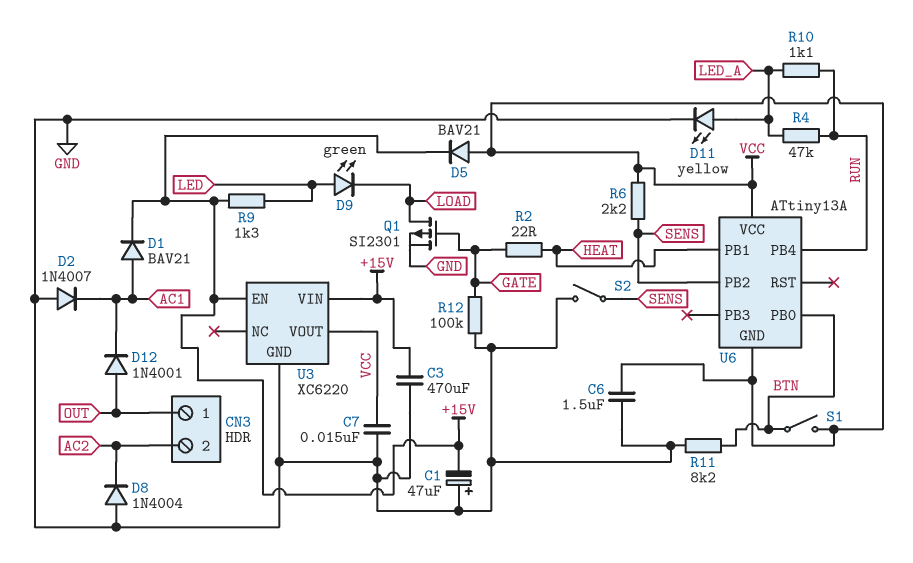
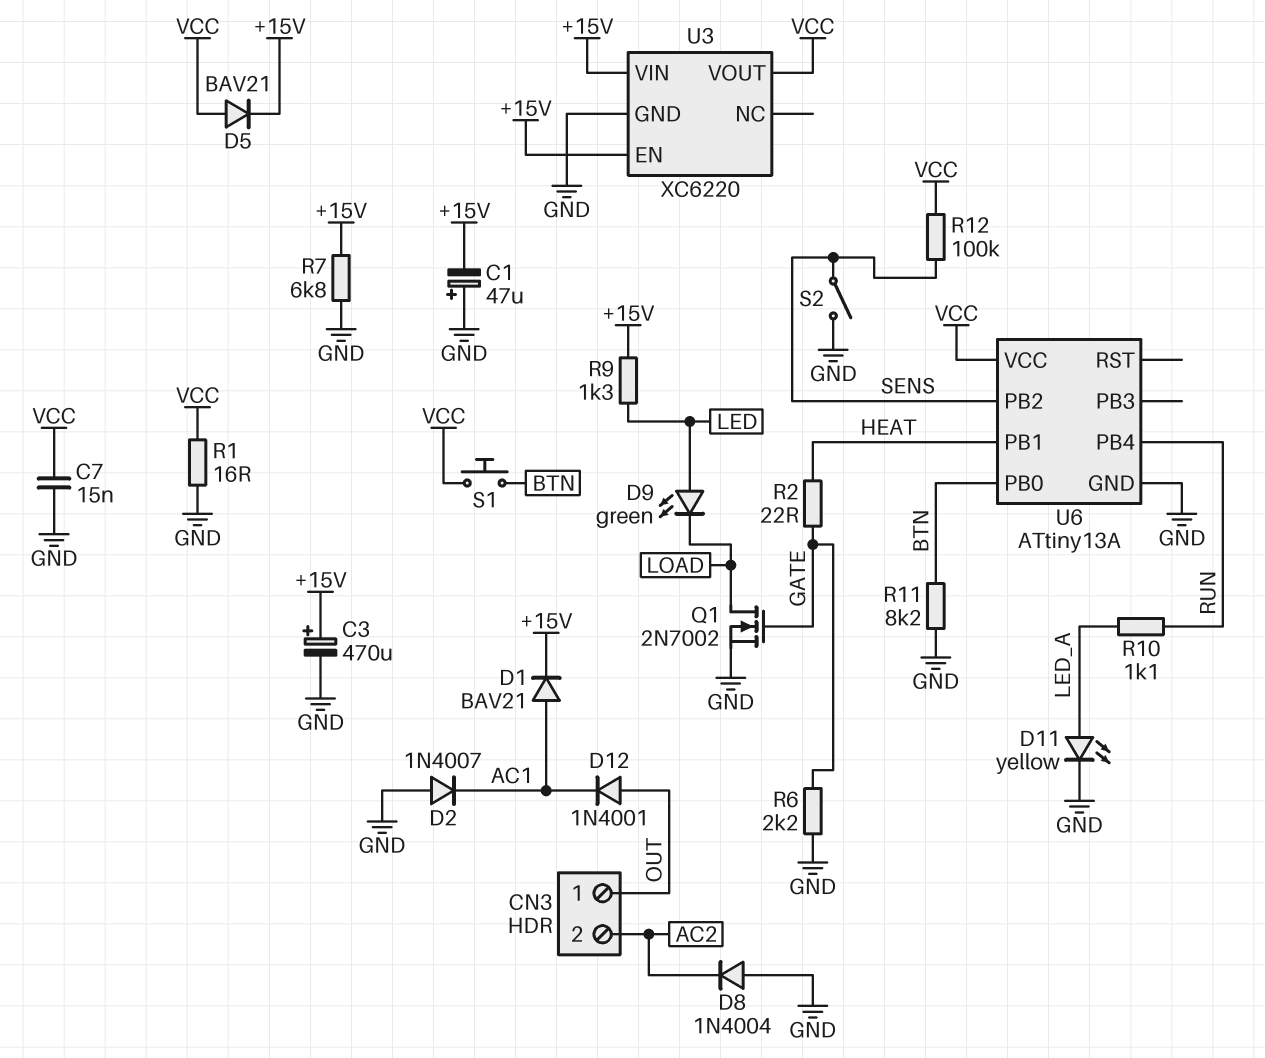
C3: 470uF (+15V, GND) -> 470uF (plus +15V, minus GND)
C6: 1.5uF (GND, VCC) -> none
Q1: PMOS SI2301 (G GATE, D LOAD, S GND) -> NMOS 2N7002 (G GATE, D LOAD, S GND)
R1: none -> 16 (GND, VCC)
R4: 47k (LED_A, RUN) -> none
R6: 2.2k (SENS, VCC) -> 2.2k (GATE, GND)
R7: none -> 6.8k (+15V, GND)
R12: 100k (GATE, GND) -> 100k (SENS, VCC)
S1: switch (BTN, VCC) -> button (BTN, VCC)
U6 pin GND: VCC -> GND

